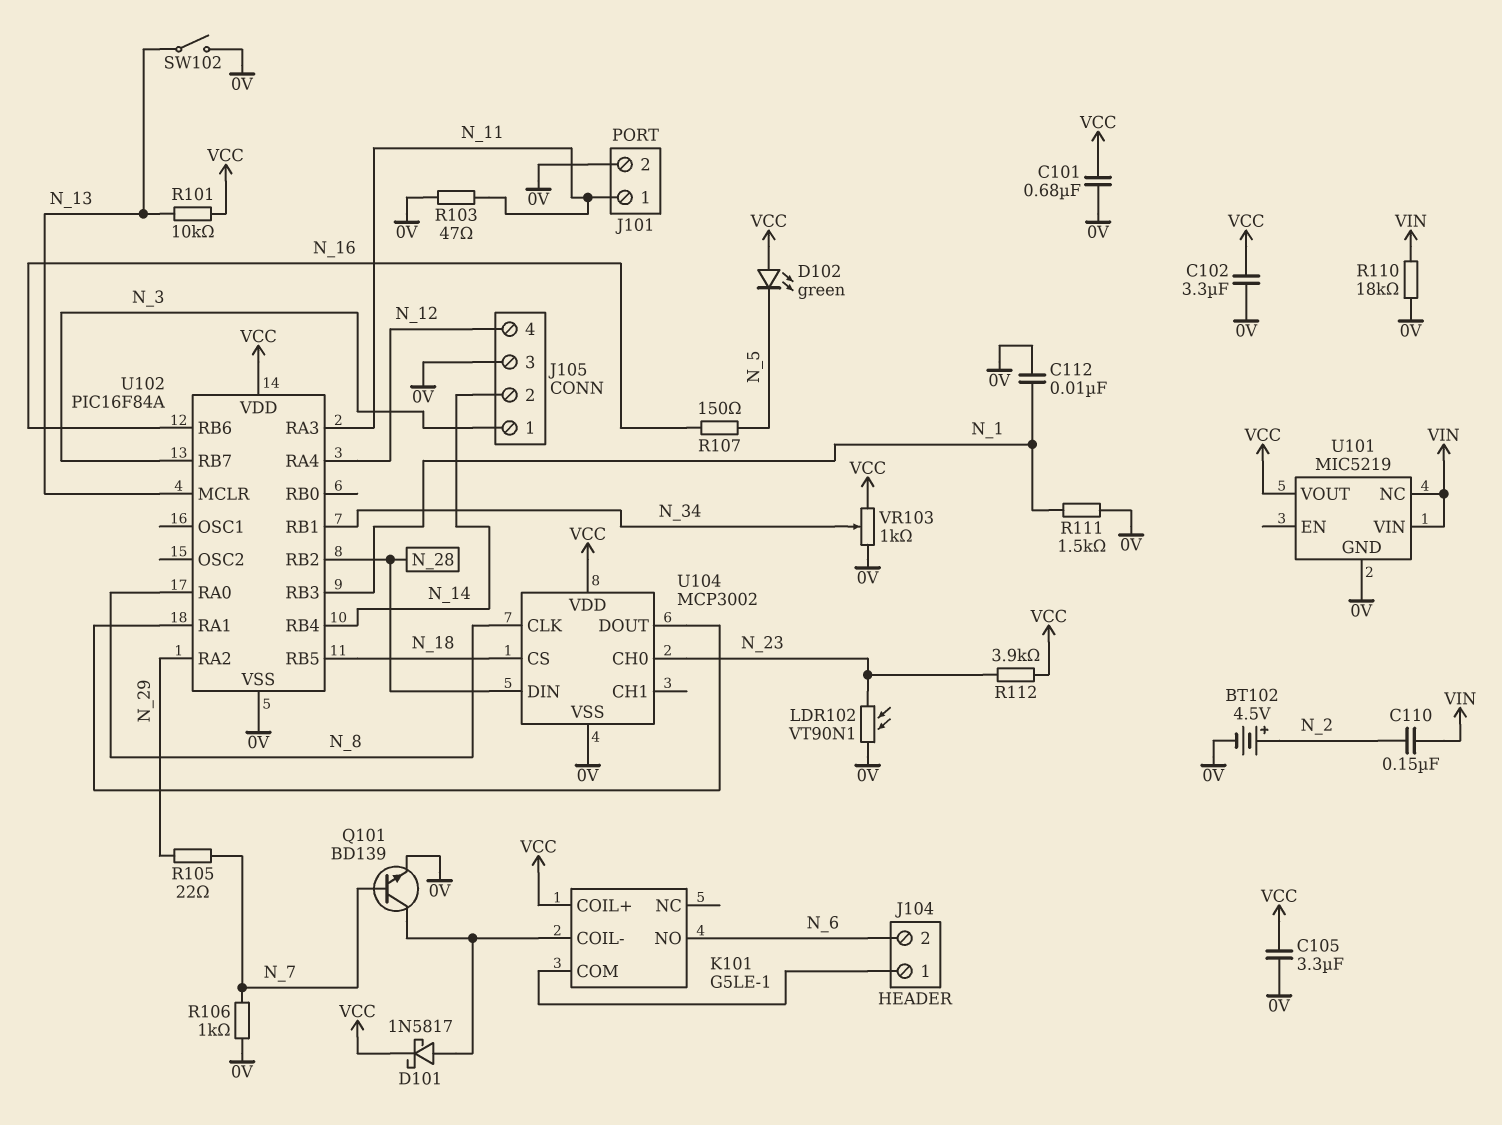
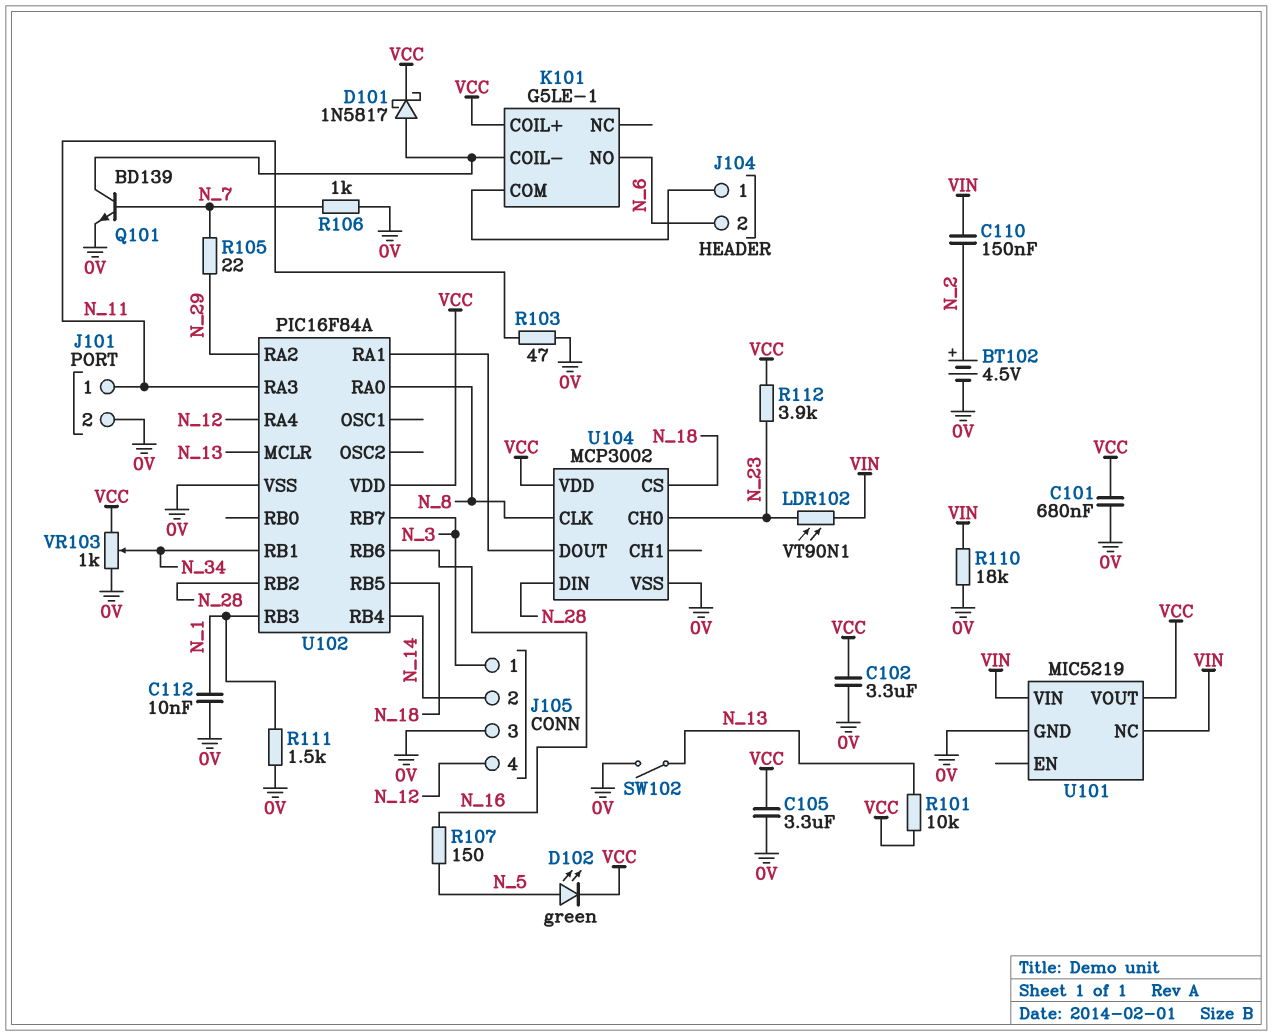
D102: LED green (A VCC, K N_5) -> LED green (A N_5, K VCC)
LDR102: VT90N1 (0V, N_23) -> VT90N1 (N_23, VIN)

